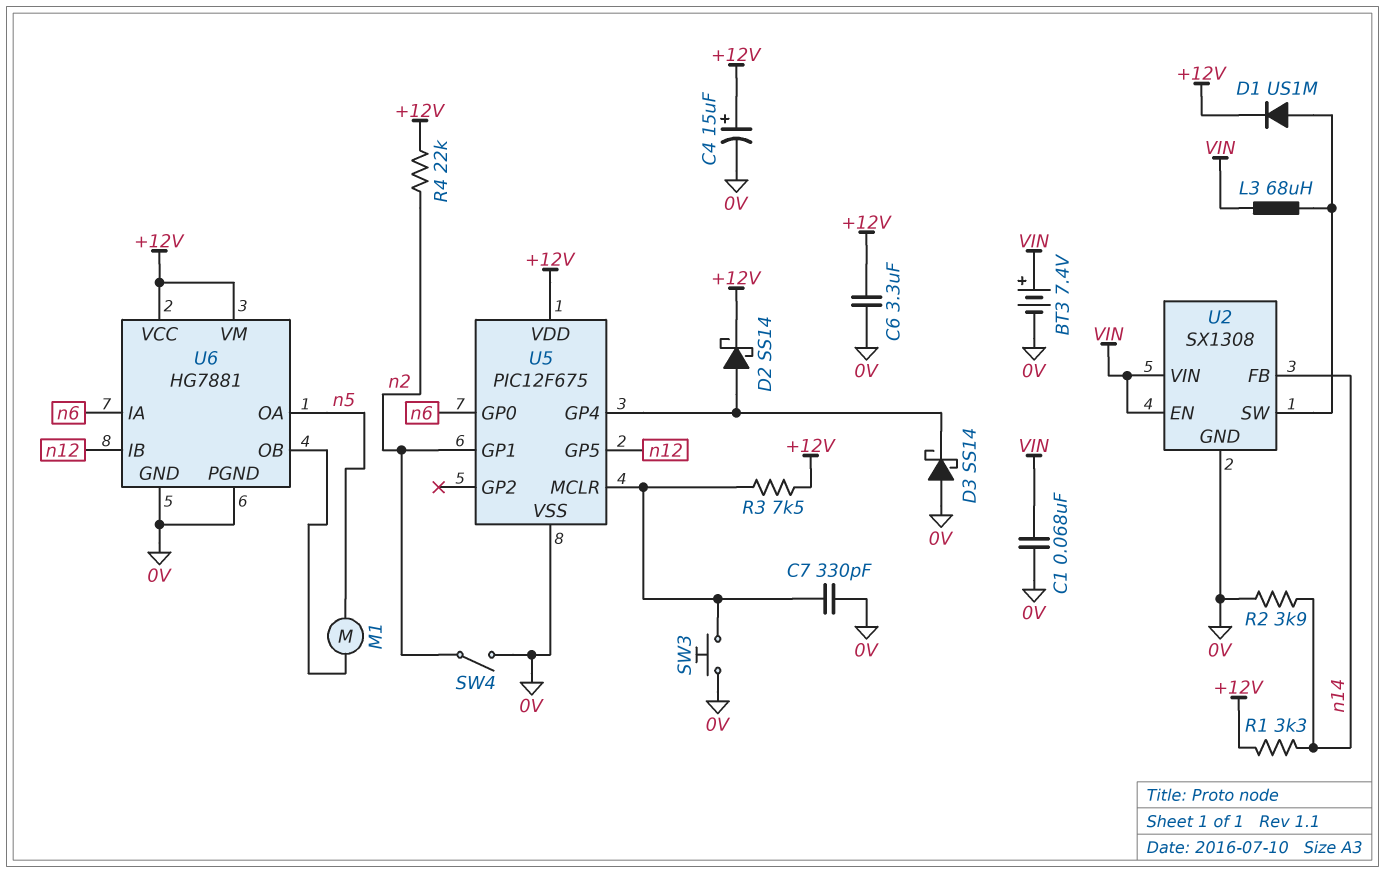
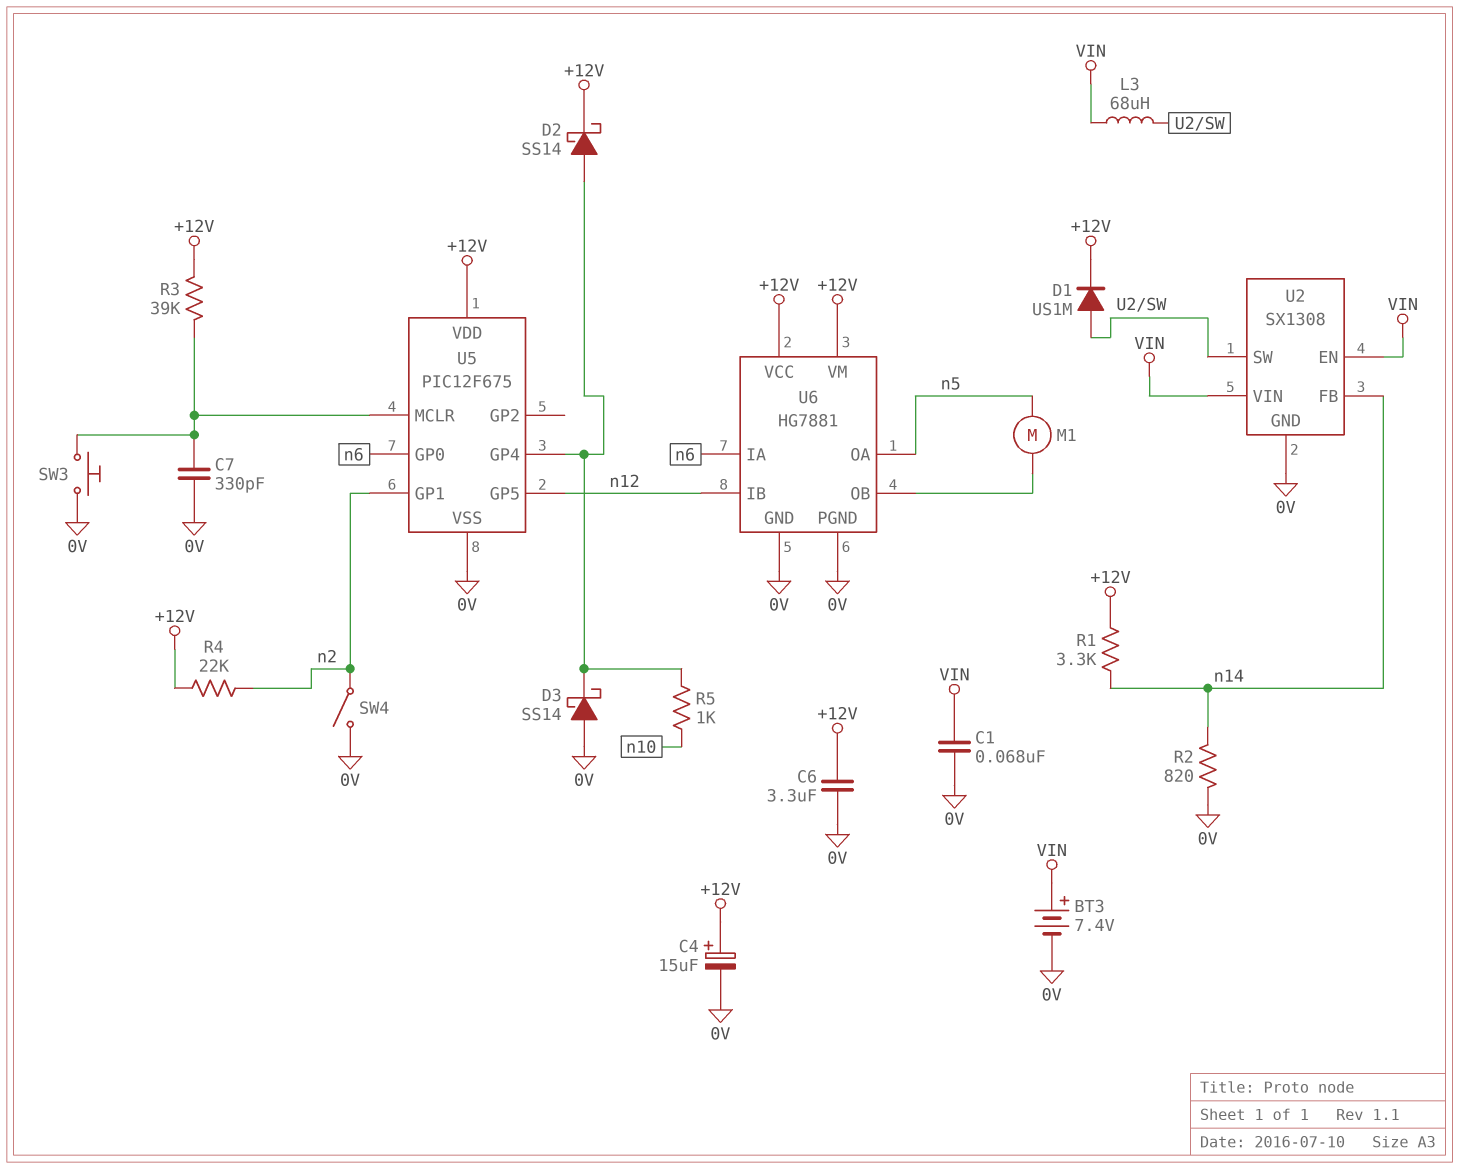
R2: 3.9k (0V, n14) -> 820 (0V, n14)
R3: 7.5k (+12V, U5/MCLR) -> 39k (+12V, U5/MCLR)
R5: none -> 1k (U5/GP4, n10)

